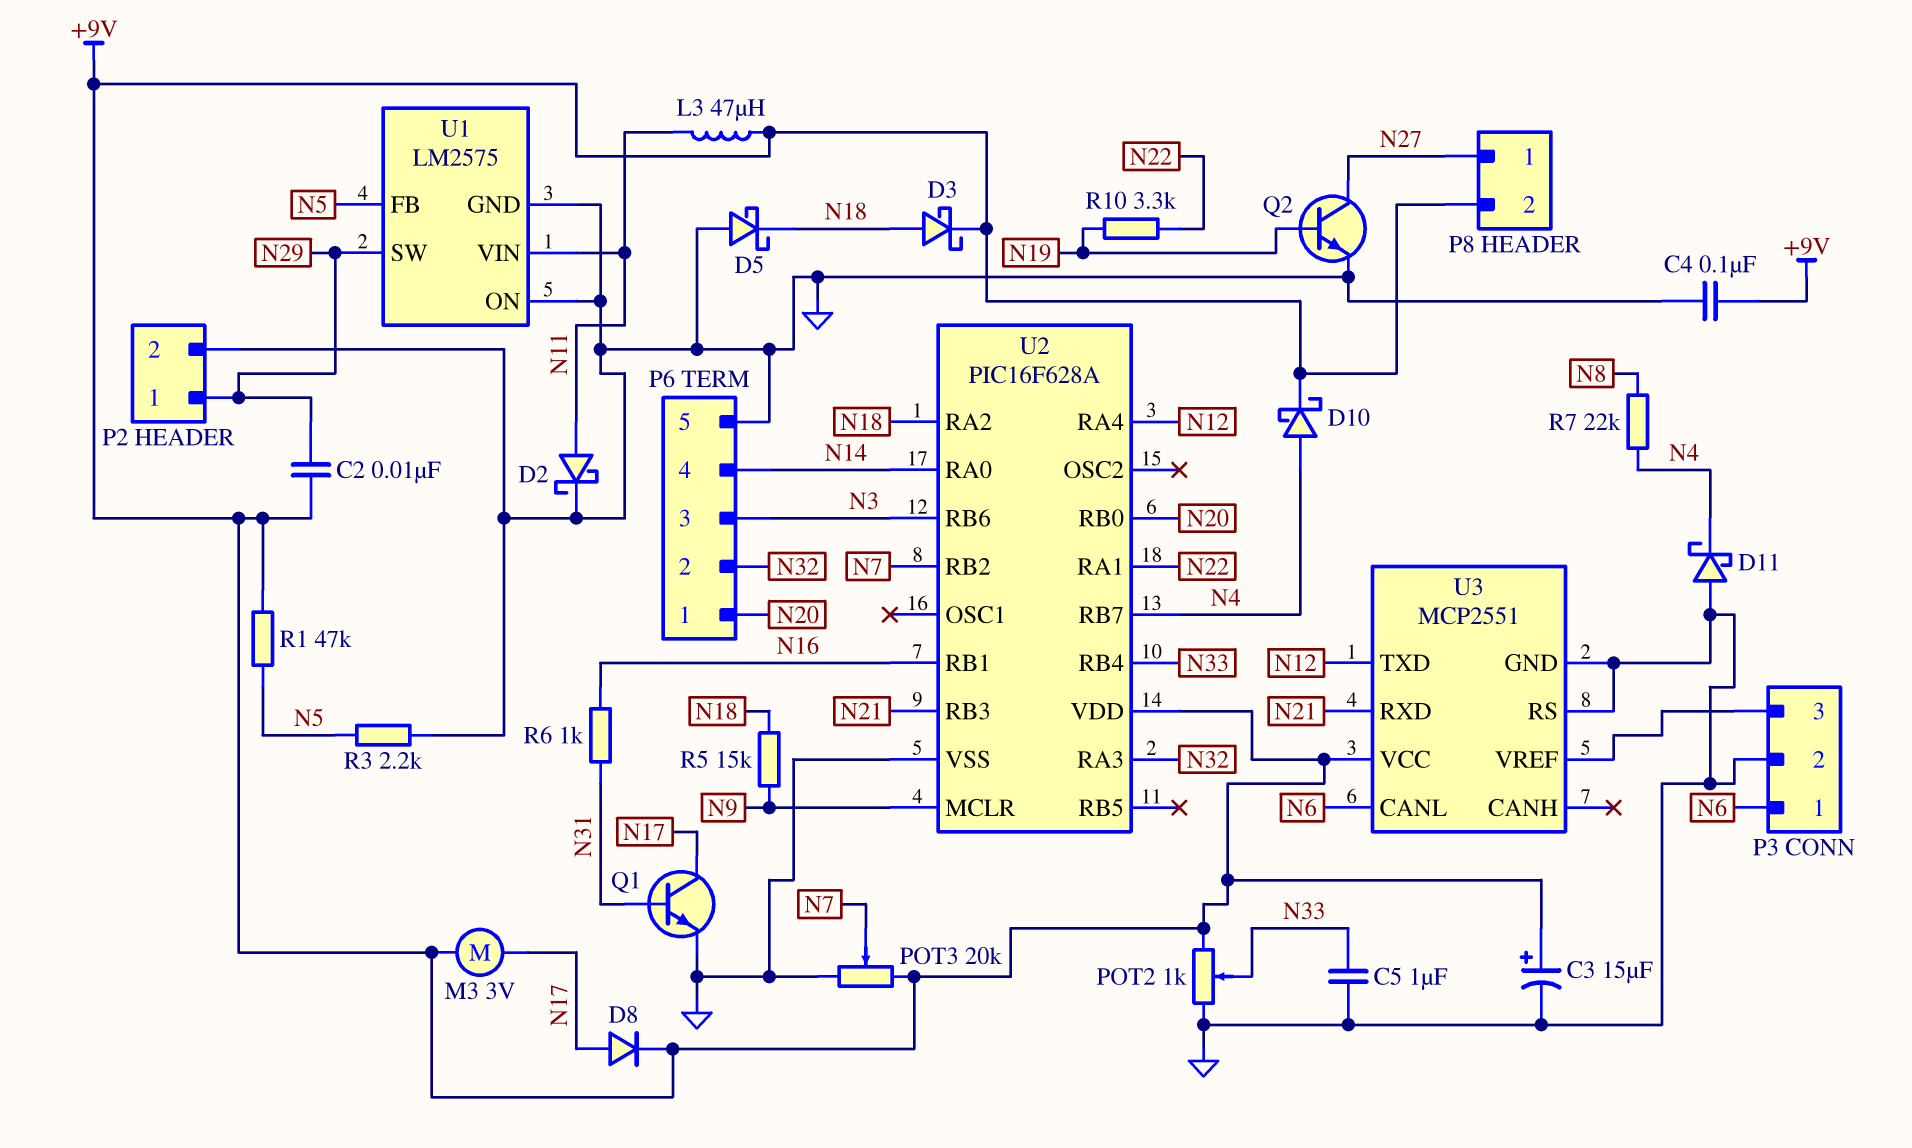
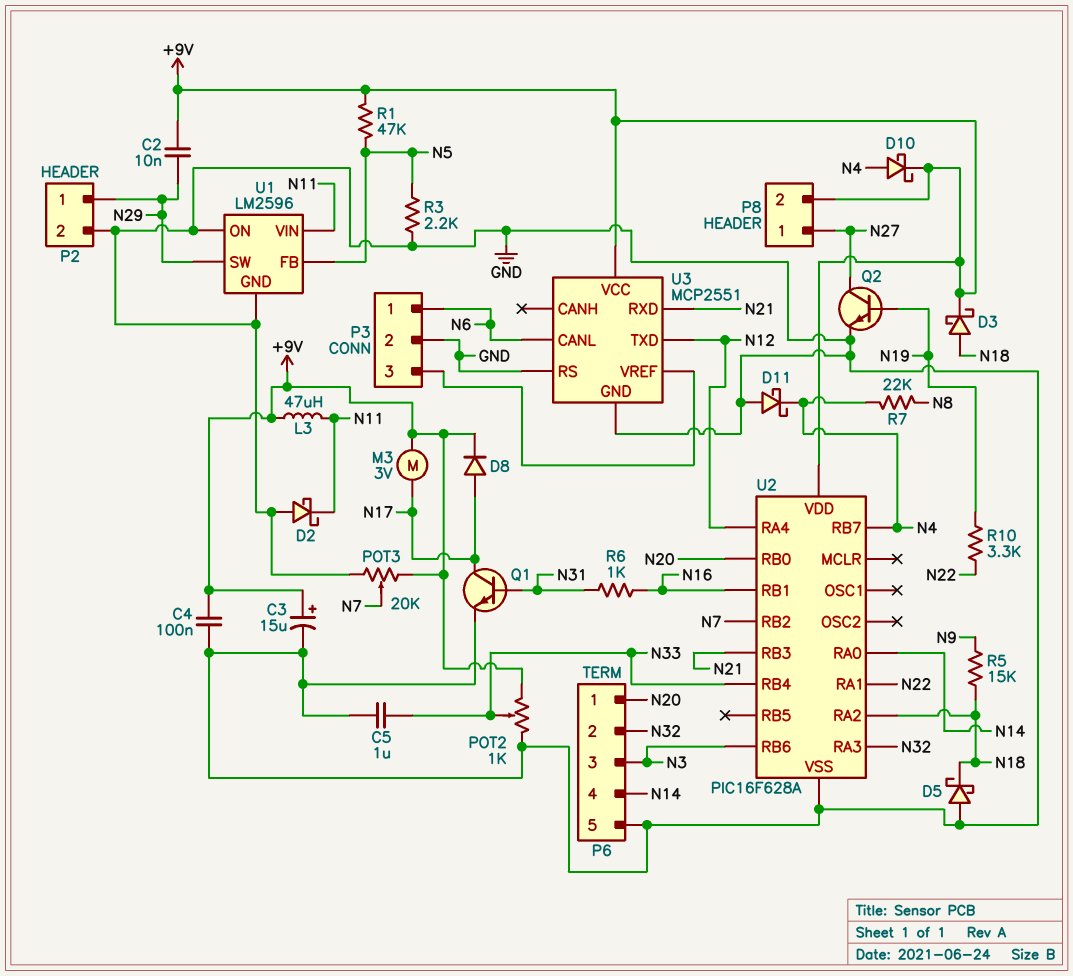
D2: schottky (A N11, K GND) -> schottky (A GND, K N11)
U1: LM2575 -> LM2596
U2 pin MCLR: N9 -> none

